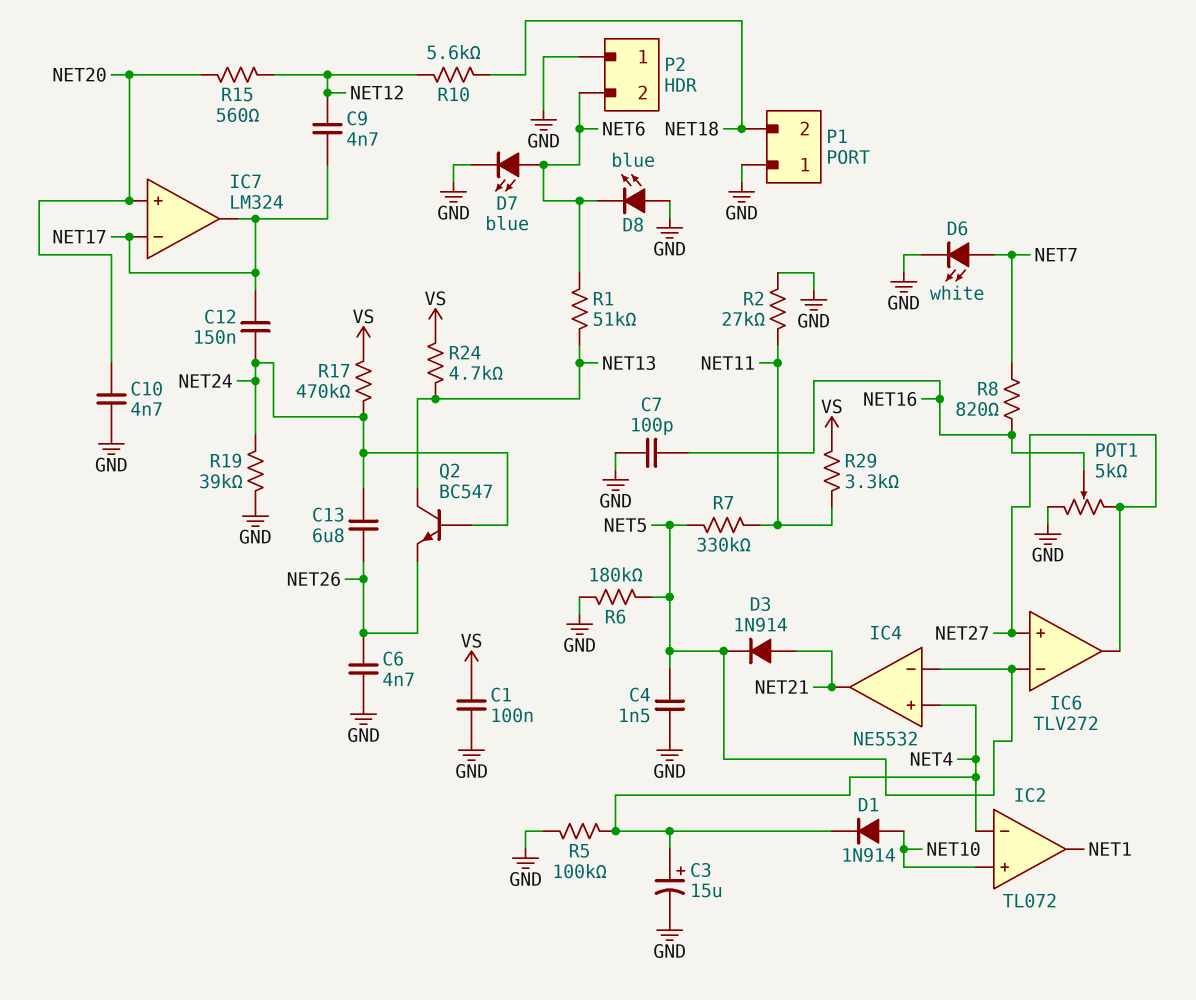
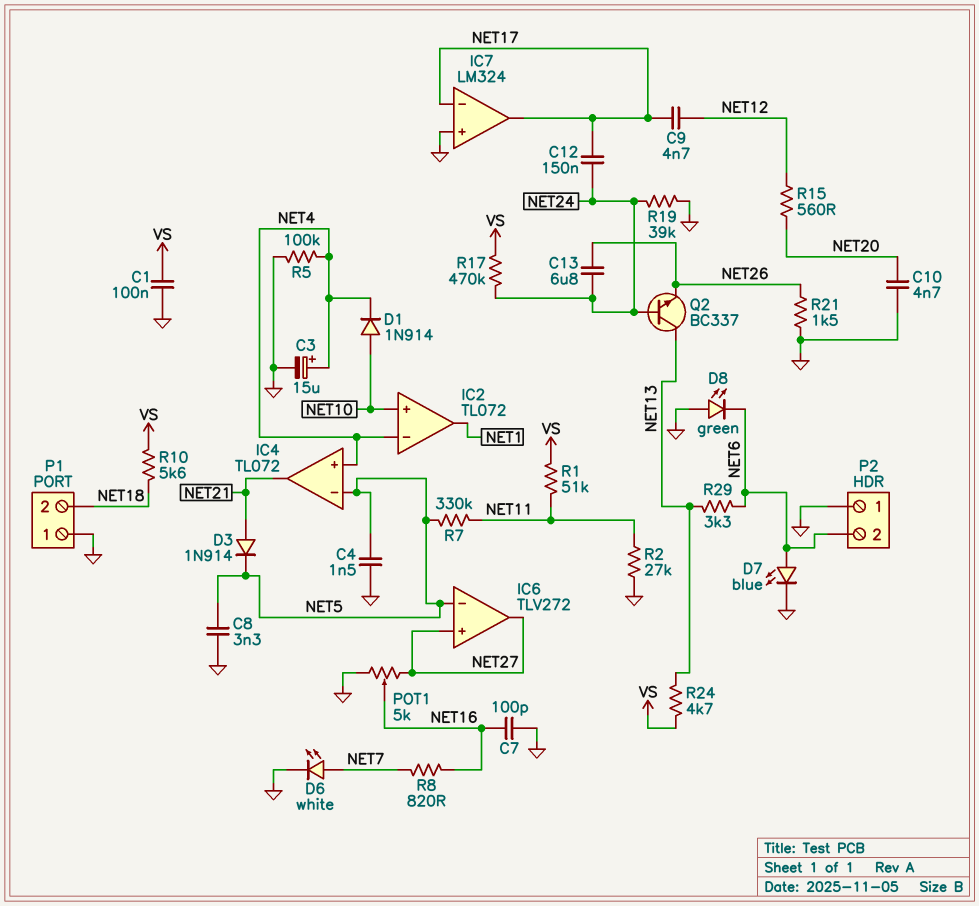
C6: 4.7nF (GND, NET26) -> none
C8: none -> 3.3nF (GND, NET5)
D8: LED blue (A GND, K NET6) -> LED green (A GND, K NET6)
IC4: NE5532 -> TL072
IC7 pin in+: NET20 -> GND
Q2: NPN BC547 (B NET24, C NET13, E NET26) -> NPN BC337 (B NET24, C NET13, E NET26)
R1: 51k (NET6, NET13) -> 51k (NET11, VS)
R6: 180k (GND, NET5) -> none
R10: 5.6k (NET12, NET18) -> 5.6k (NET18, VS)
R21: none -> 1.5k (GND, NET26)
R29: 3.3k (NET11, VS) -> 3.3k (NET6, NET13)

